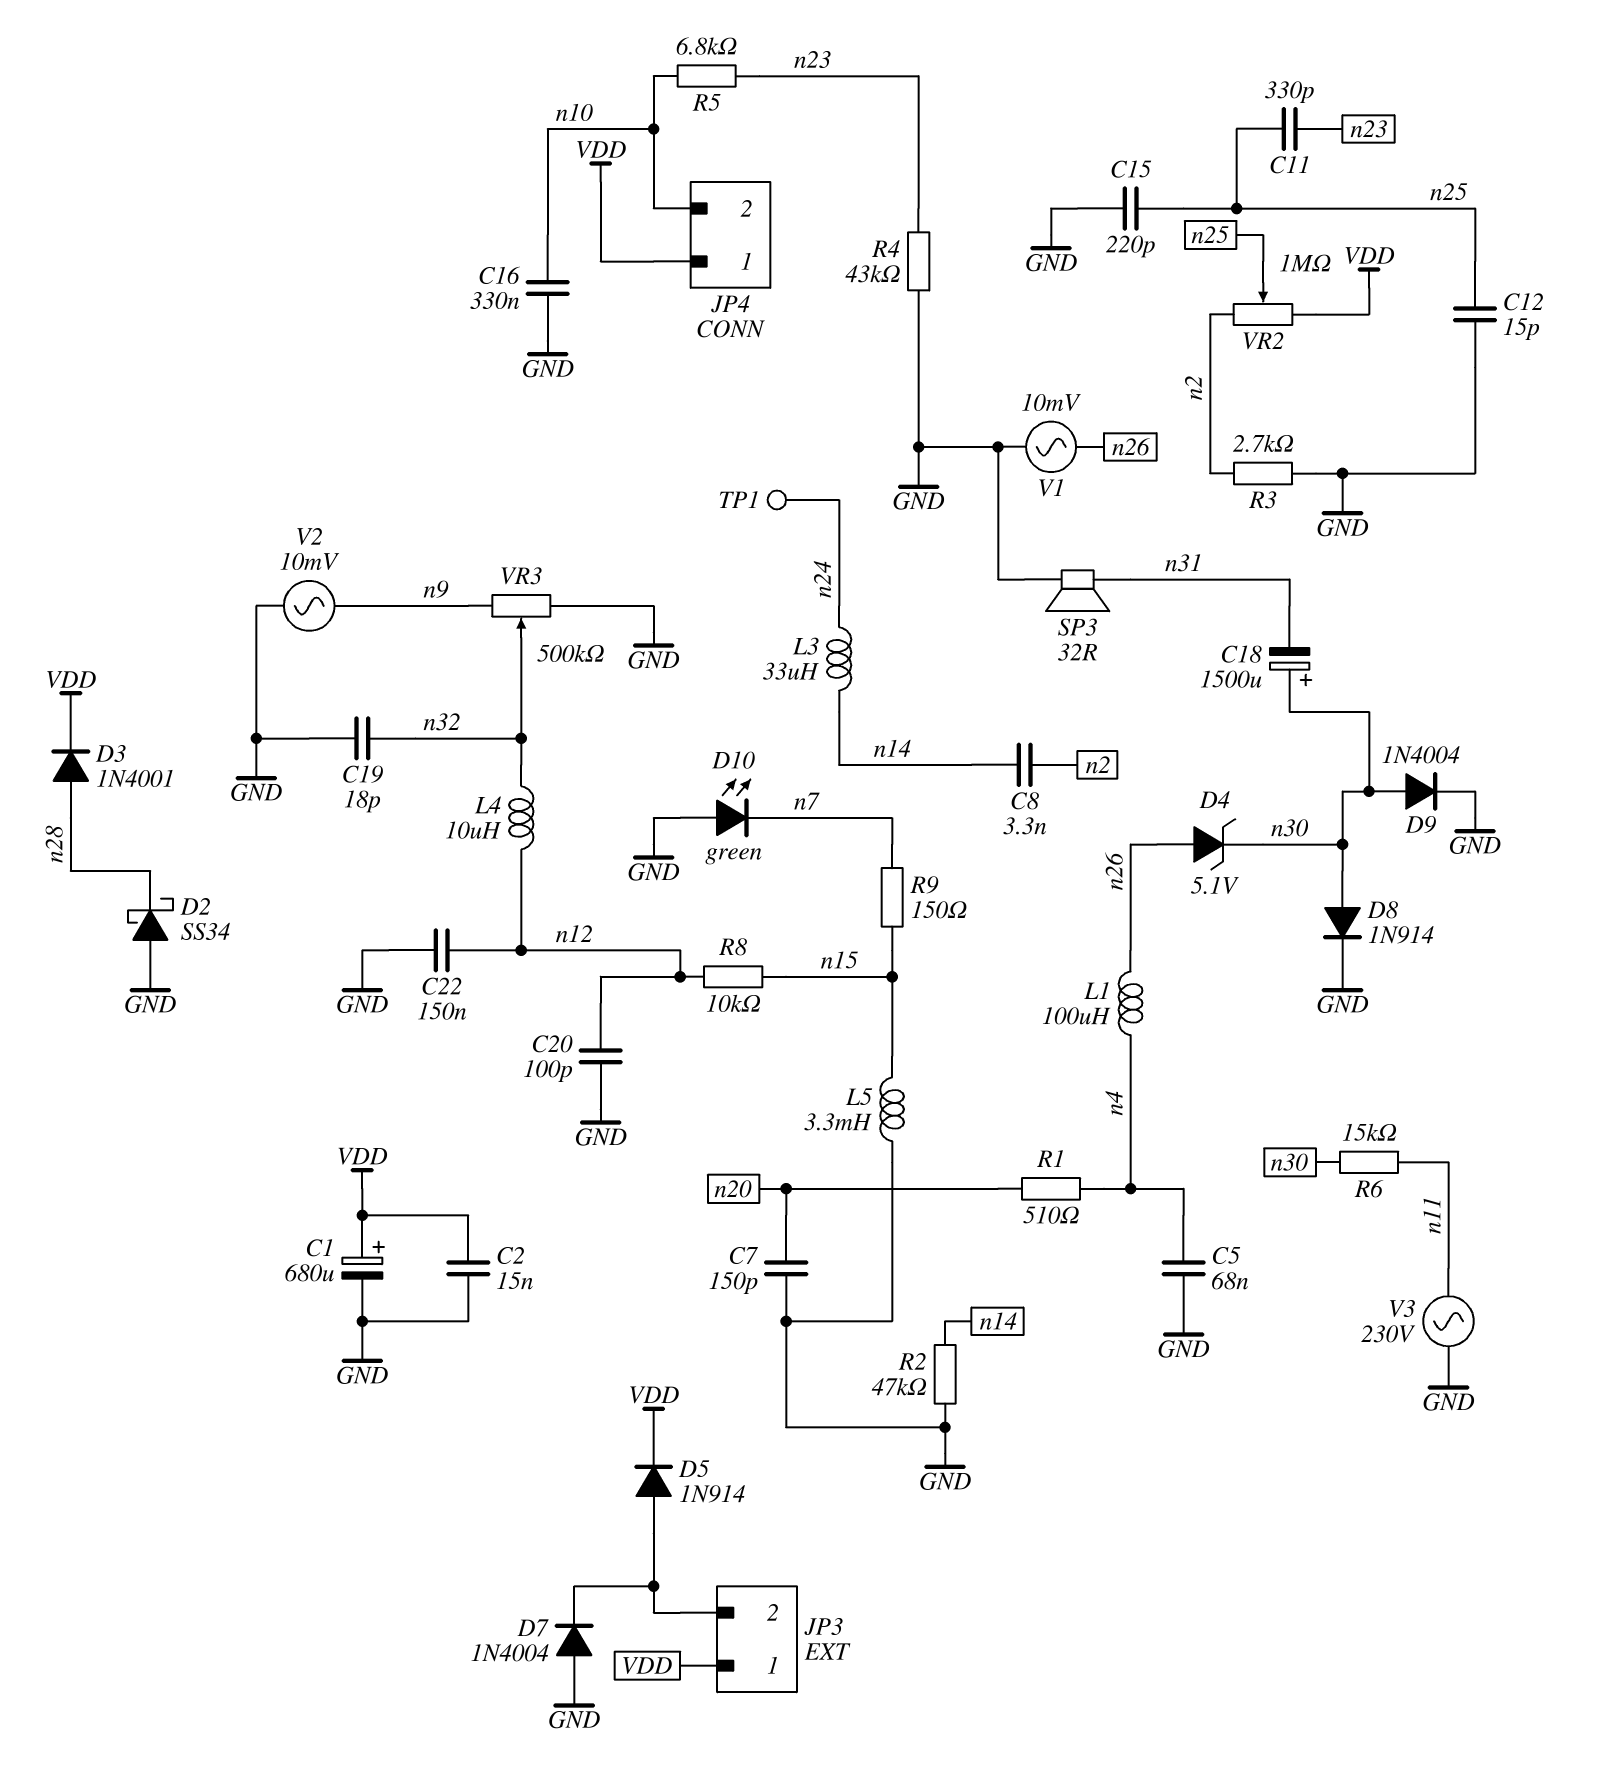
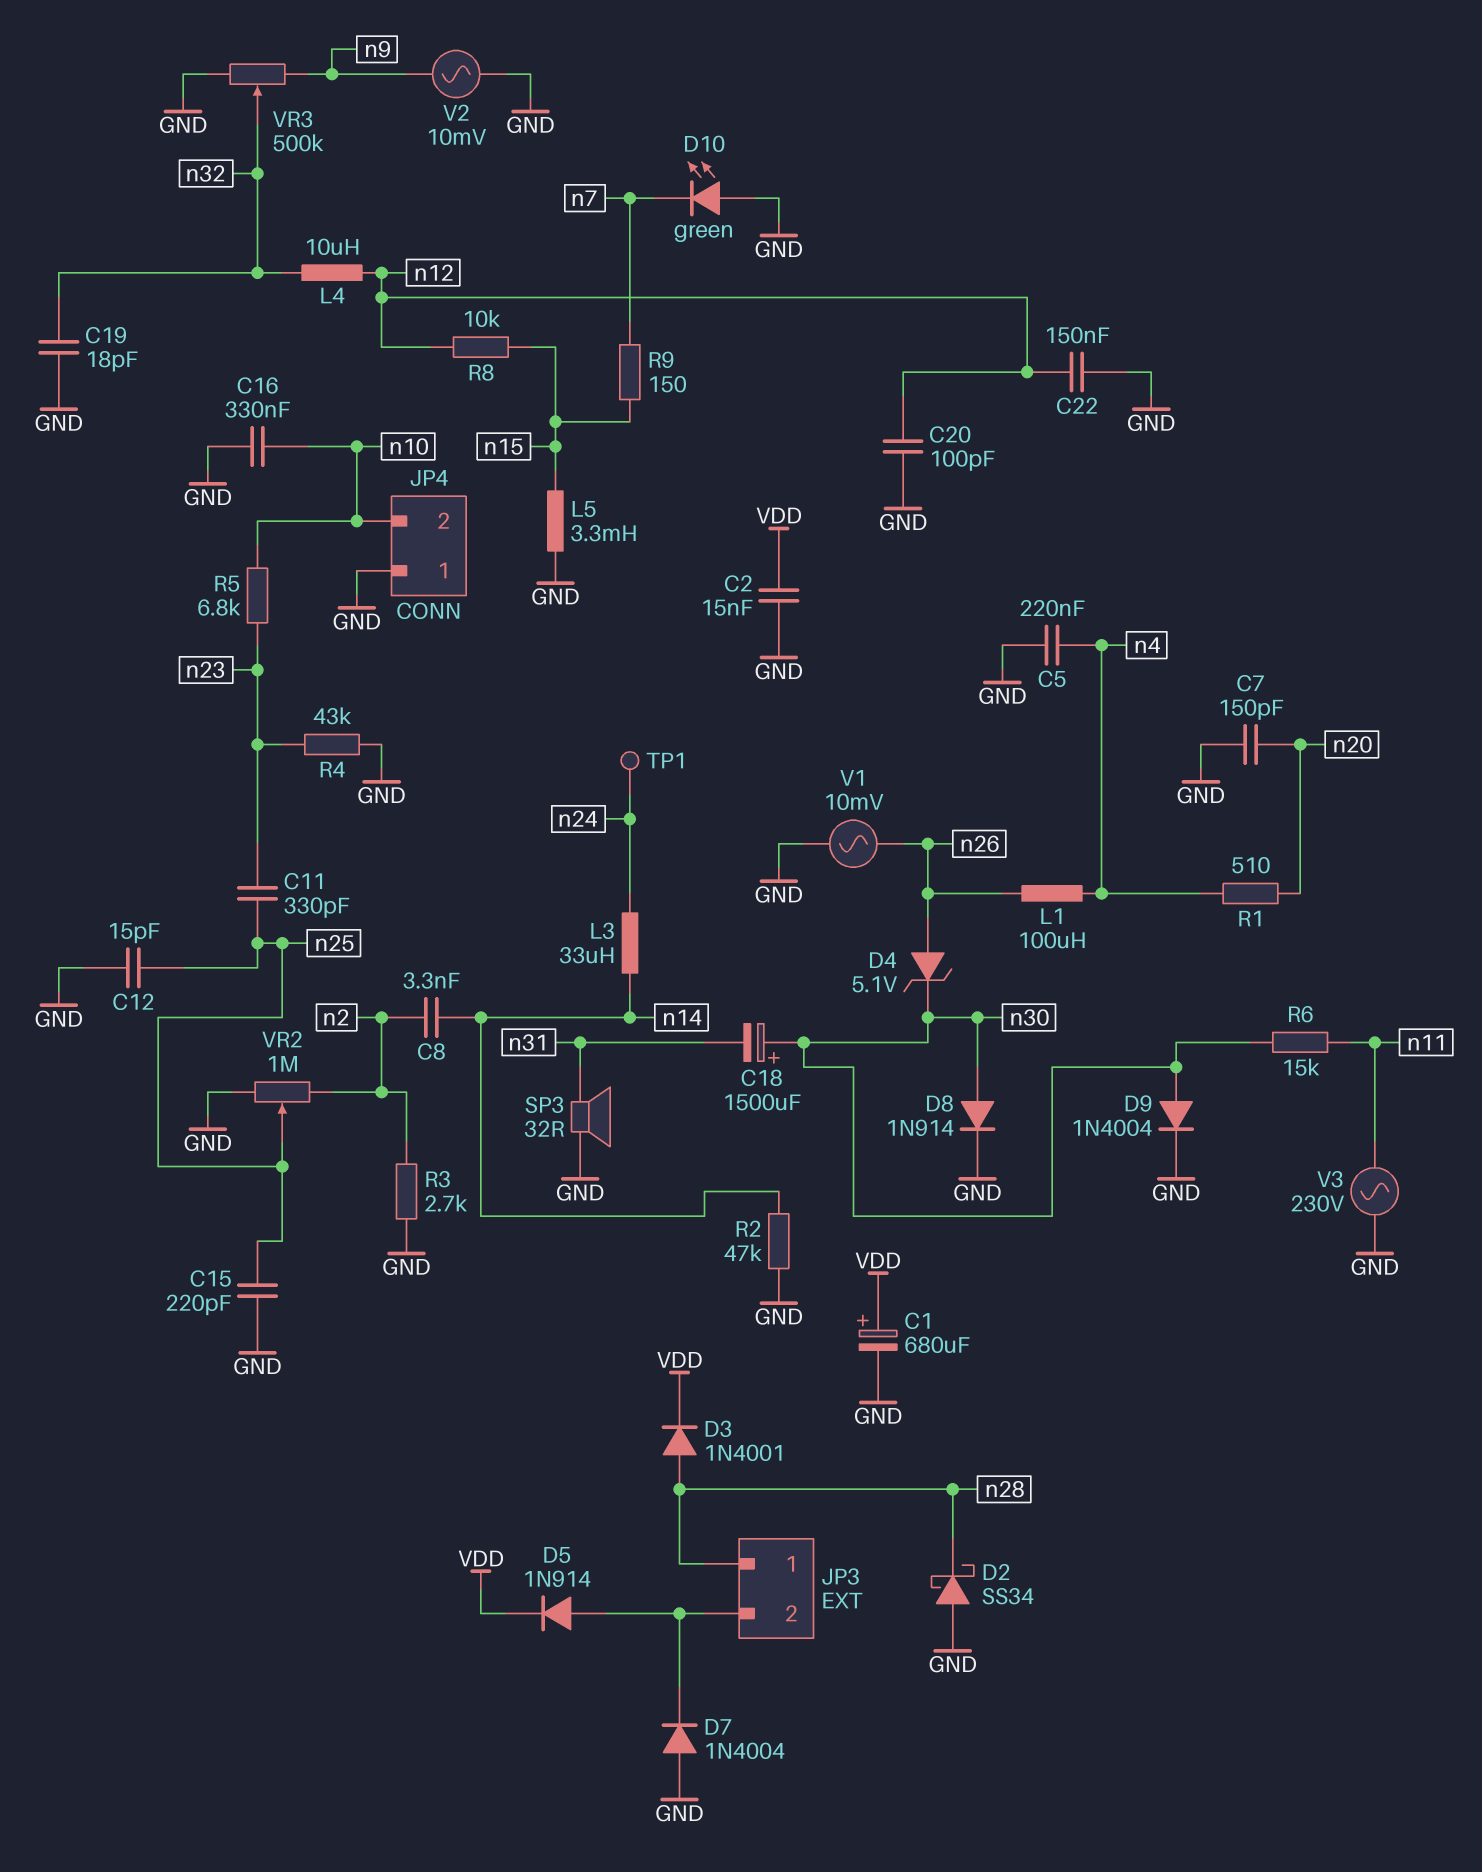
C5: 68nF (GND, n4) -> 220nF (GND, n4)
JP3 pin 1: VDD -> n28
JP4 pin 1: VDD -> GND
VR2: 1M (VDD, n2, wiper n25) -> 1M (GND, n2, wiper n25)

